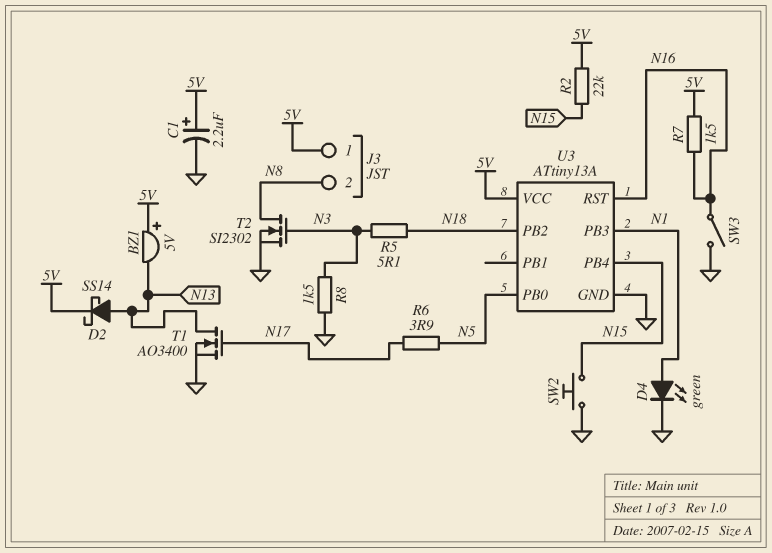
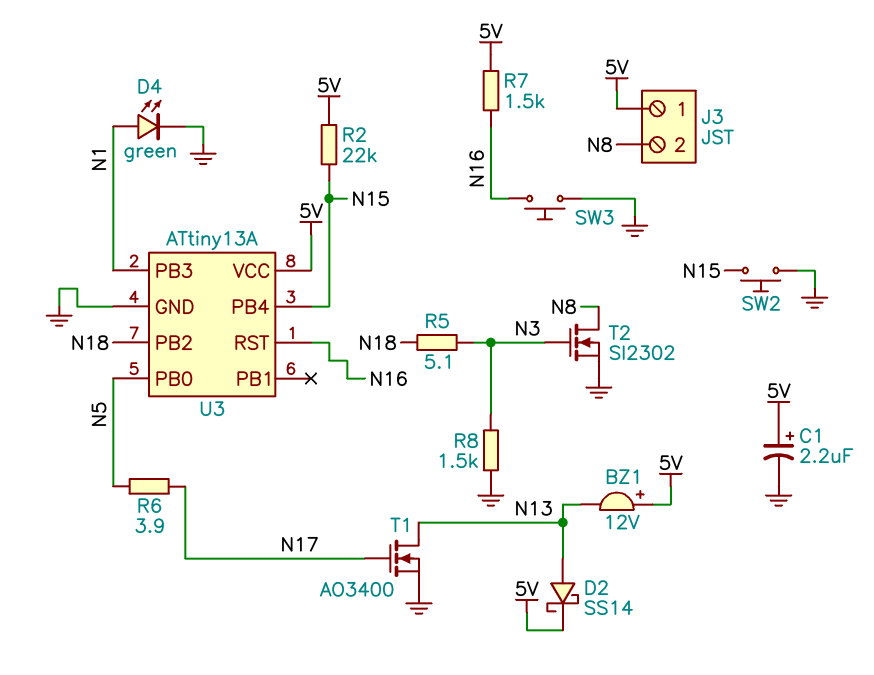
BZ1: buzzer 5V (plus 5V, minus N13) -> buzzer 12V (plus 5V, minus N13)
SW3: switch (GND, N16) -> button (GND, N16)

